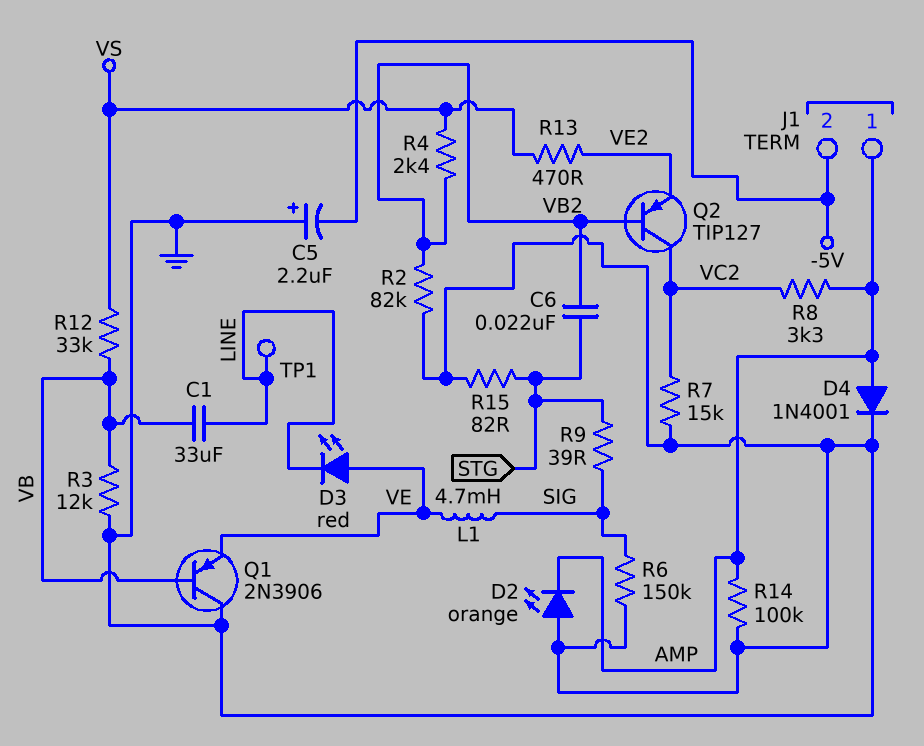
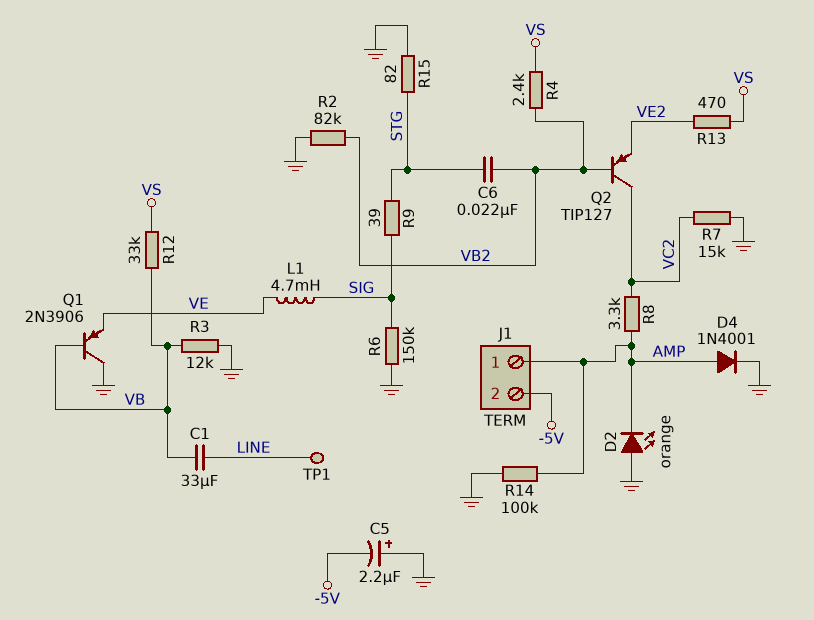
D3: LED red (A VE, K LINE) -> none

